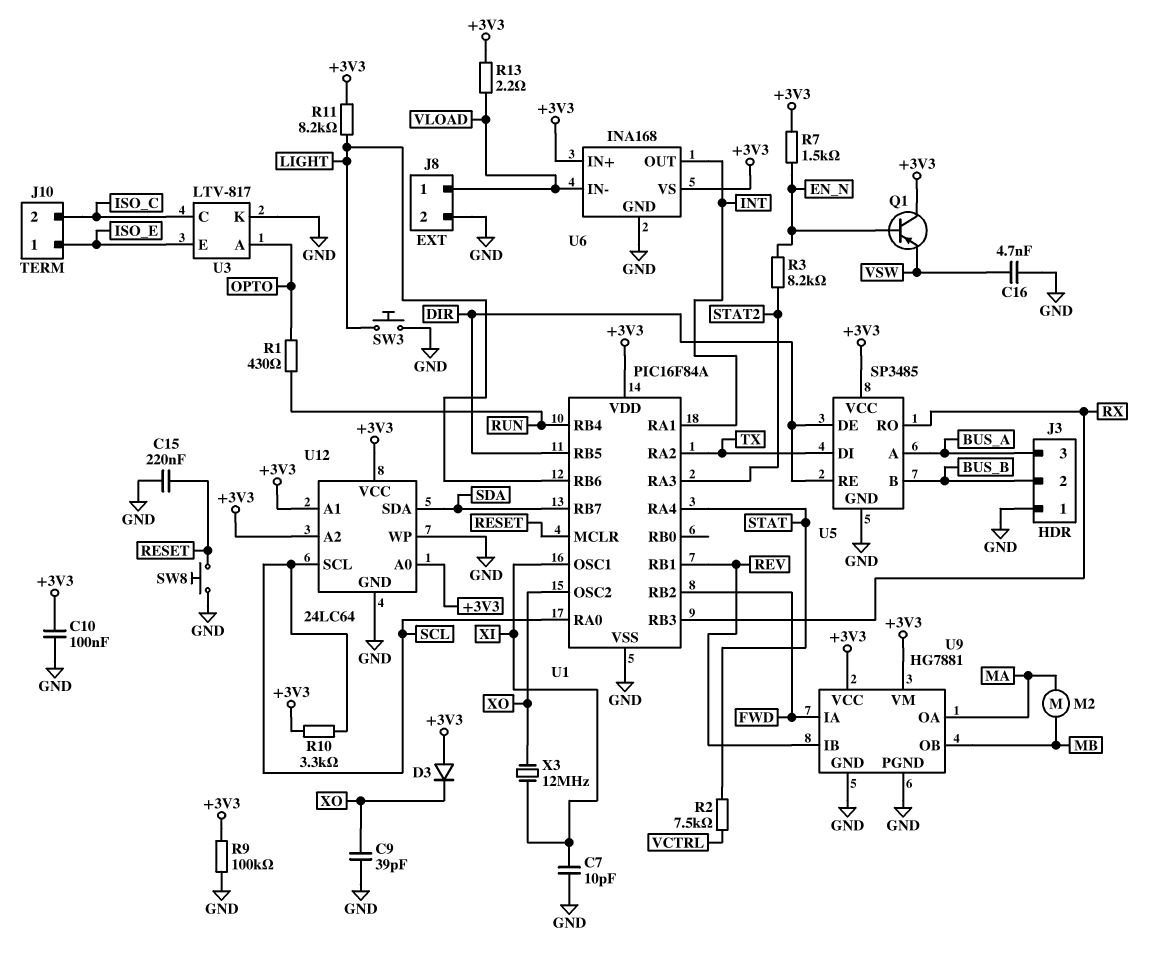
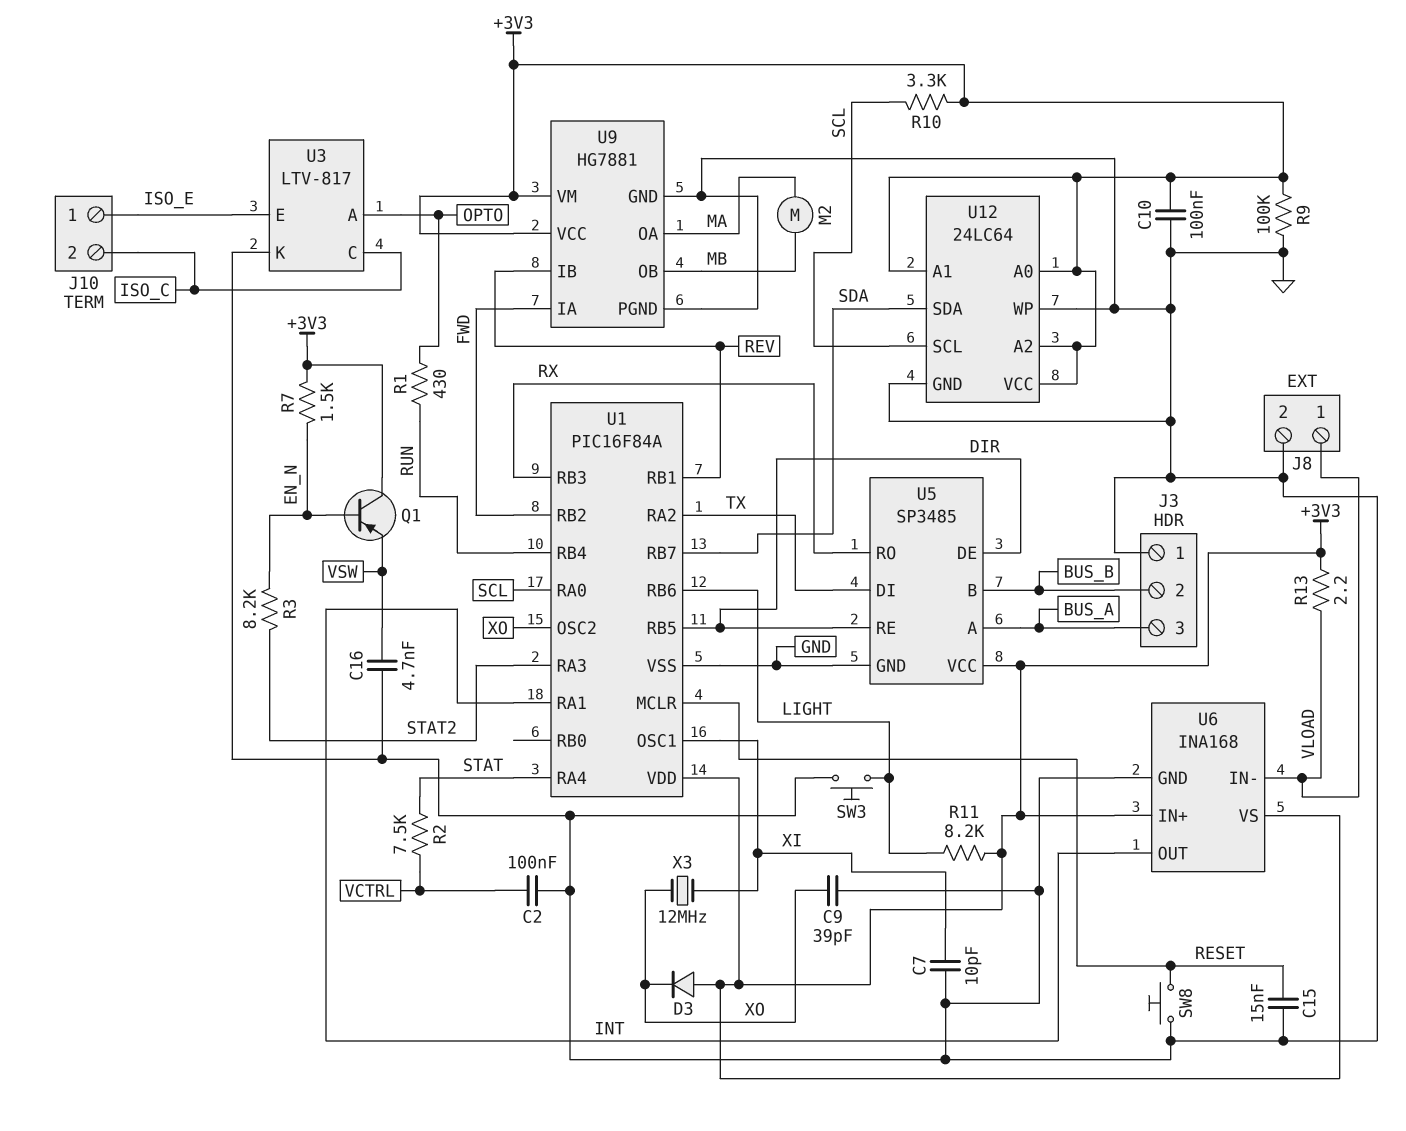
C2: none -> 100nF (GND, VCTRL)
C15: 220nF (GND, RESET) -> 15nF (GND, RESET)

